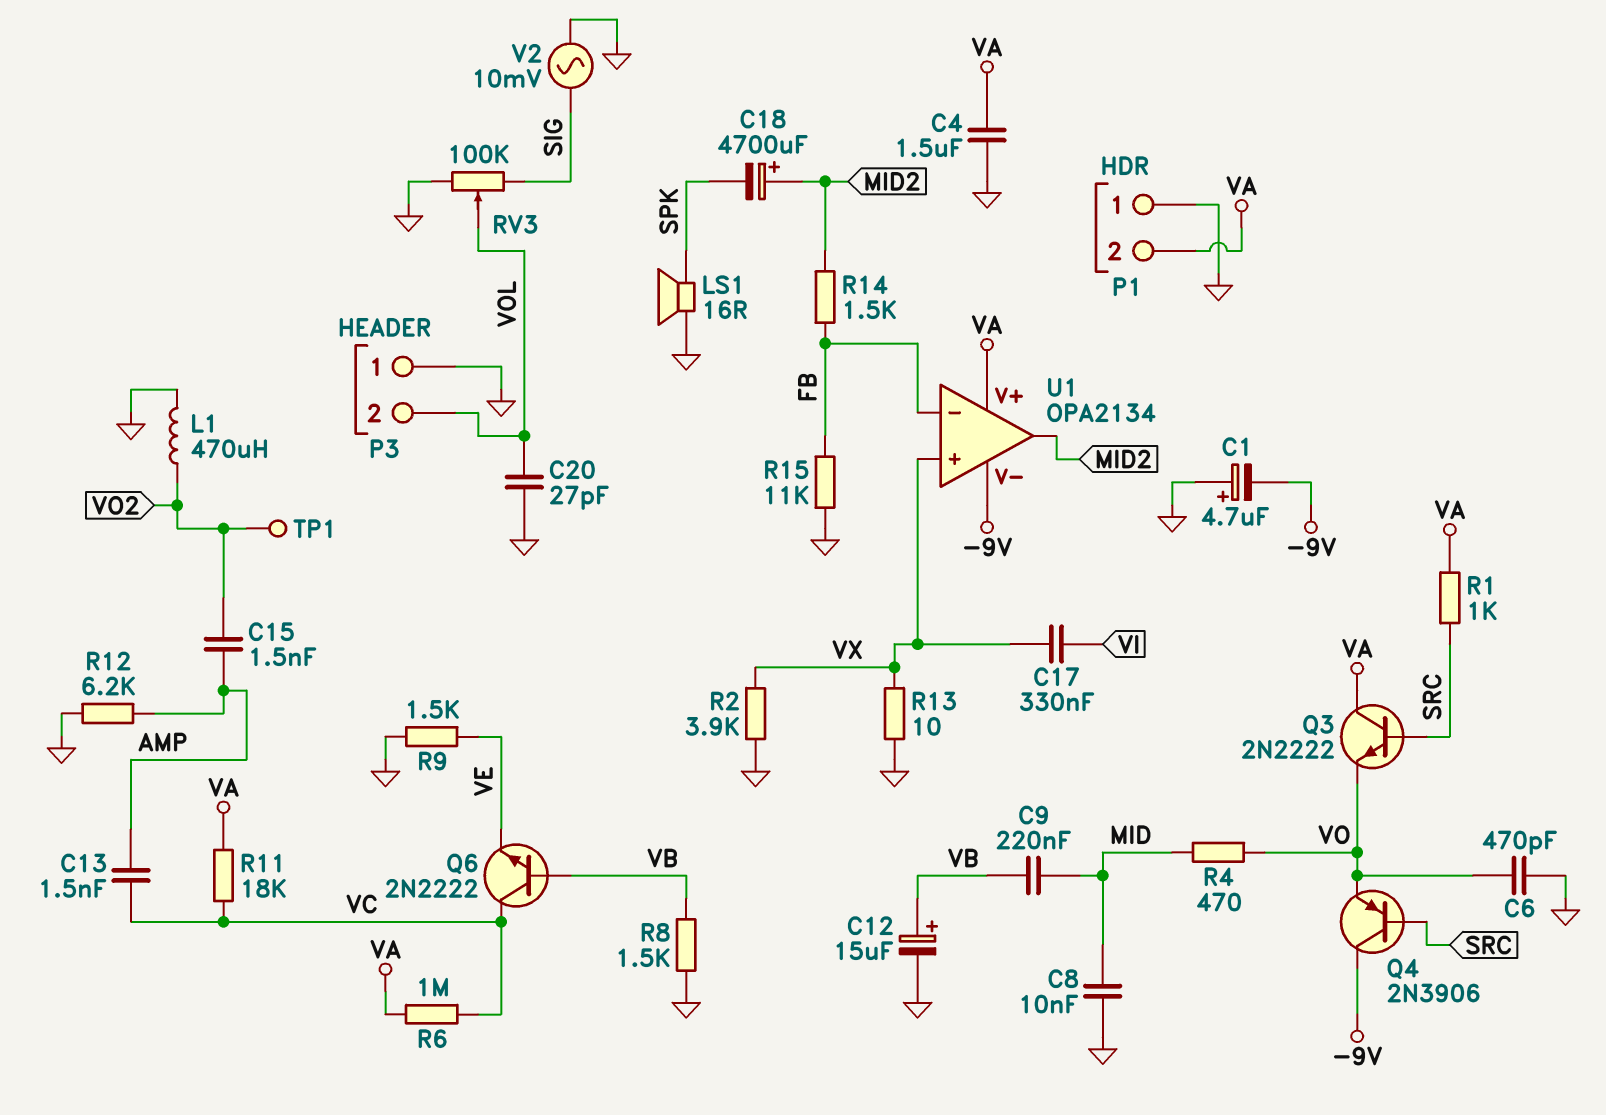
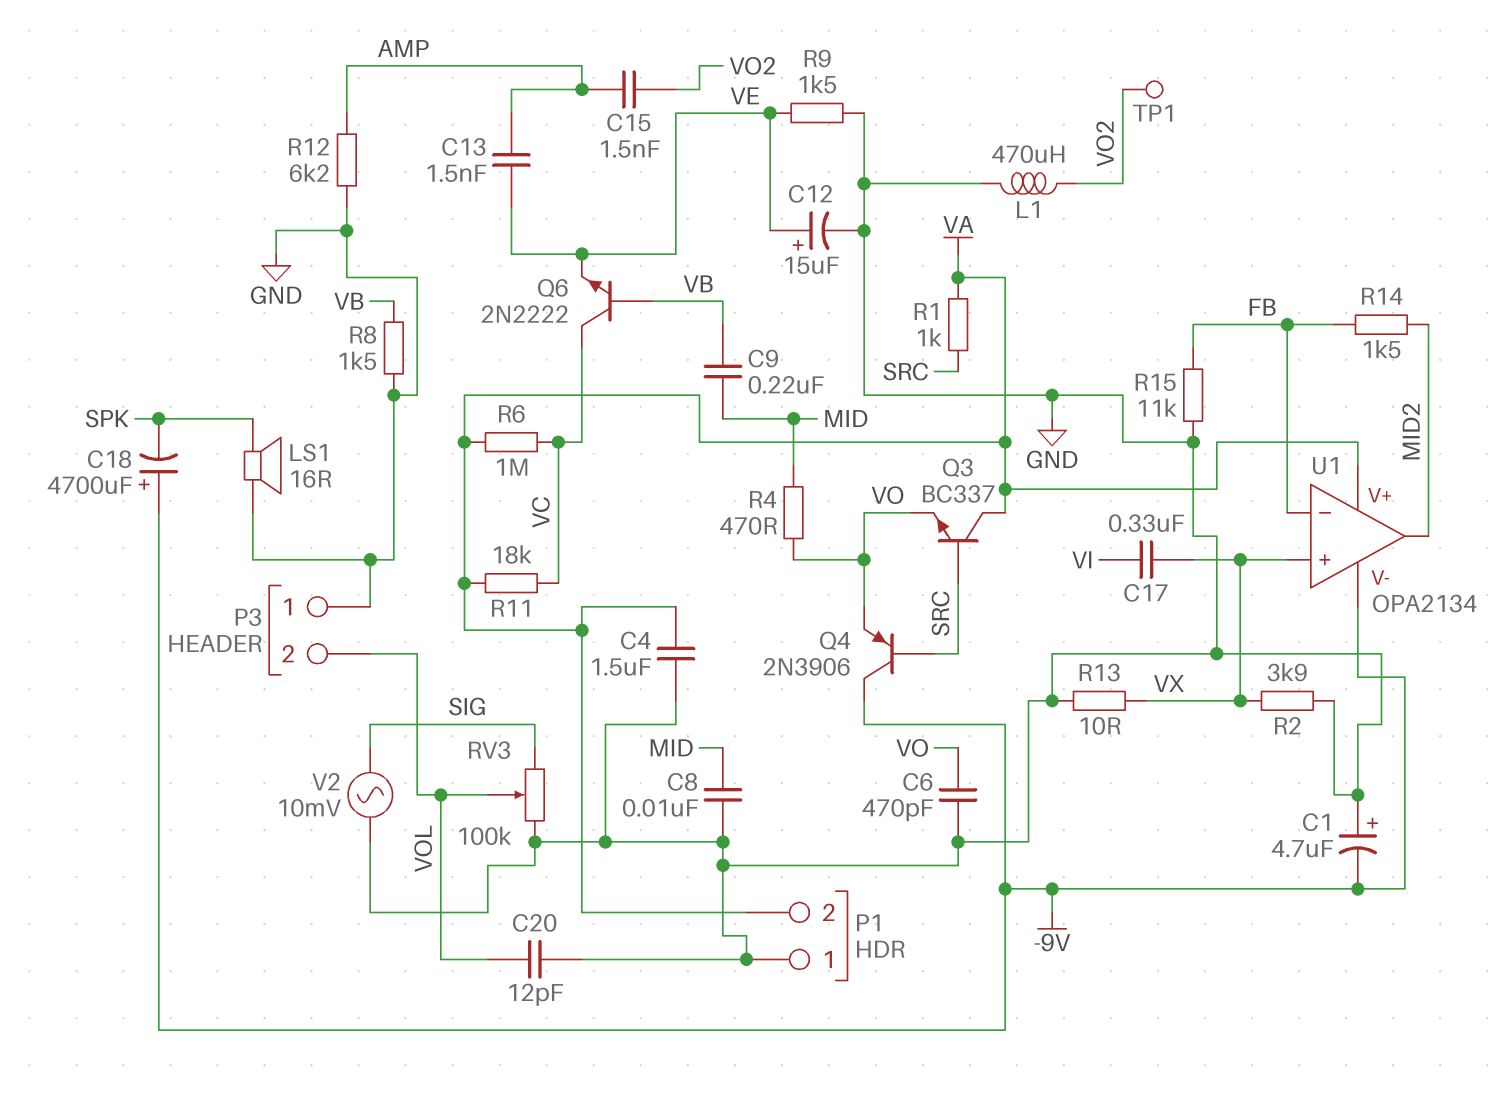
C12: 15uF (plus VB, minus GND) -> 15uF (plus VE, minus GND)
C13: 1.5nF (AMP, VC) -> 1.5nF (AMP, VE)
C18: 4700uF (plus MID2, minus SPK) -> 4700uF (plus -9V, minus SPK)
C20: 27pF (GND, VOL) -> 12pF (GND, VOL)
Q3: NPN 2N2222 (B SRC, C VA, E VO) -> NPN BC337 (B SRC, C VA, E VO)

